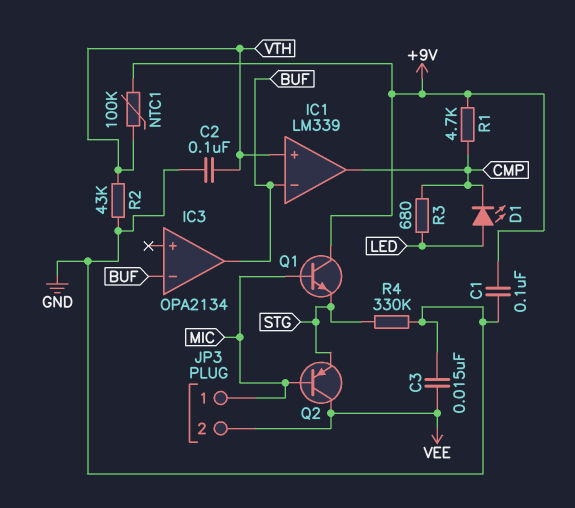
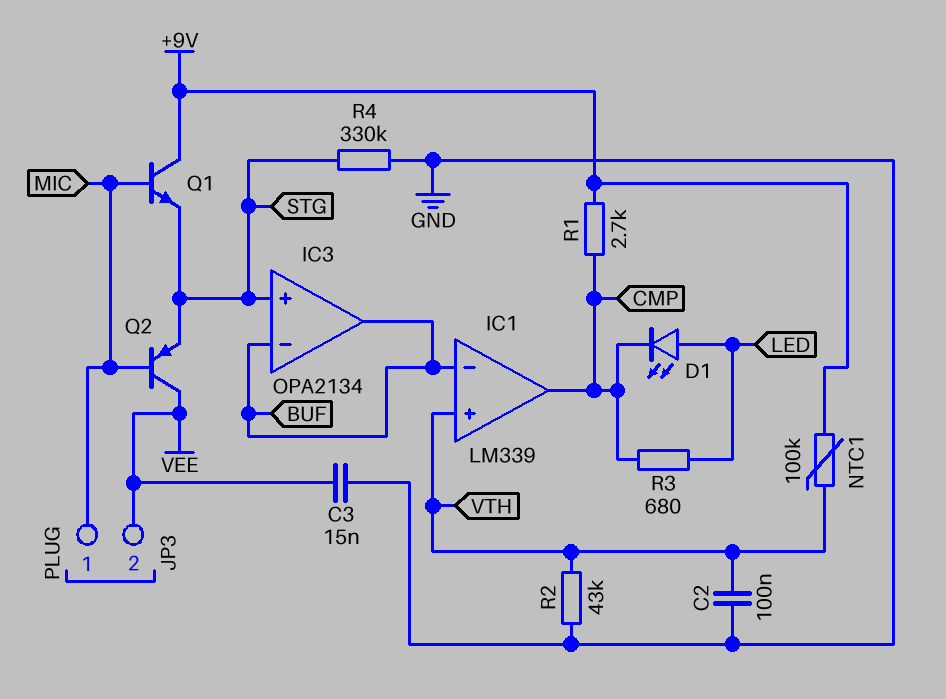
C1: 100nF (+9V, GND) -> none
IC3 pin in+: none -> STG
R1: 4.7k (+9V, CMP) -> 2.7k (+9V, CMP)

